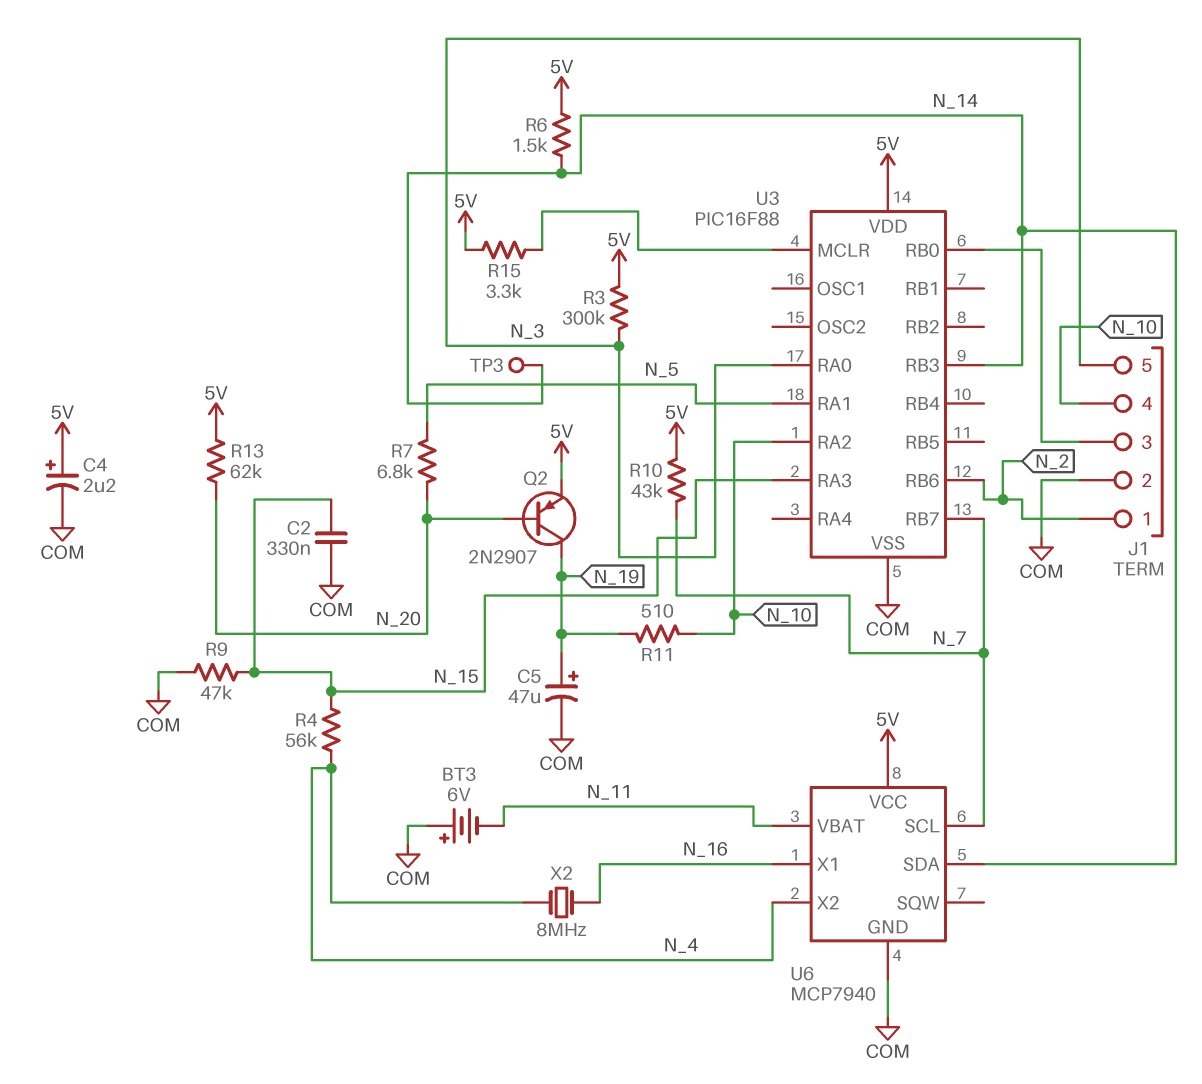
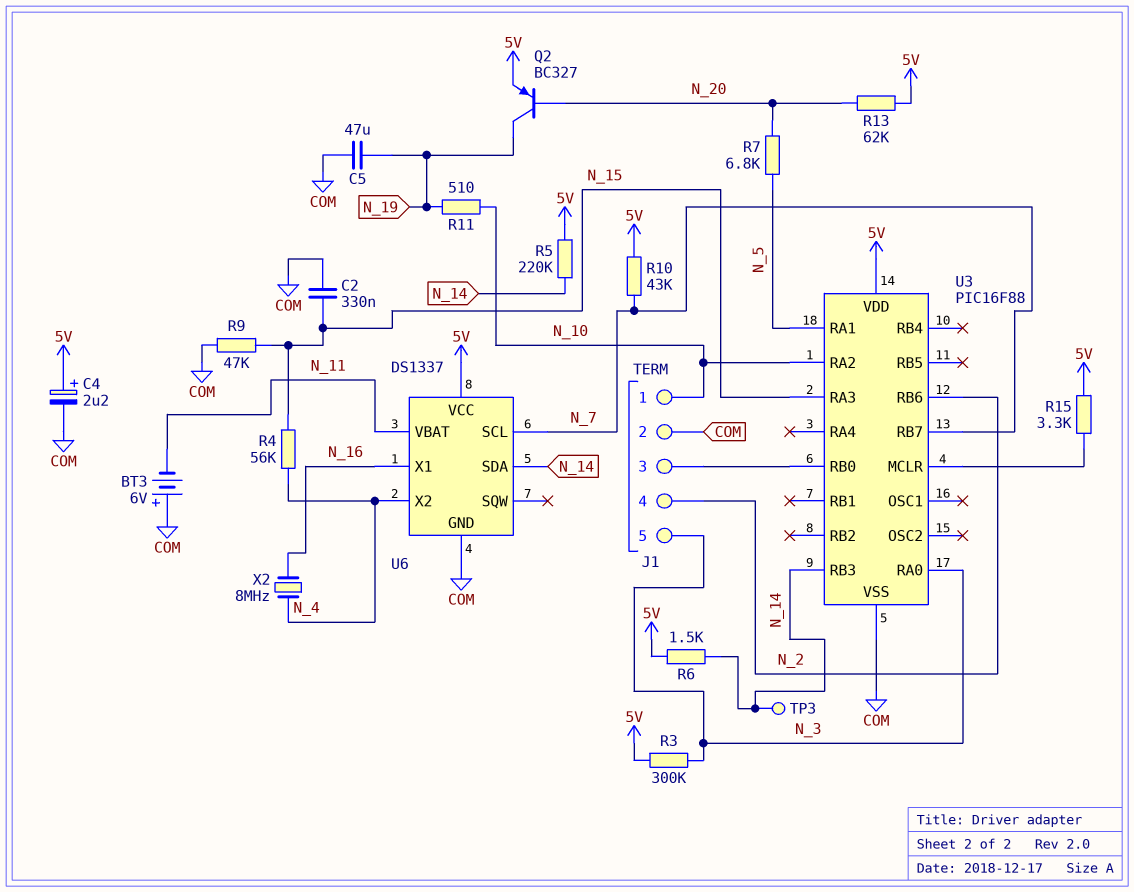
C5: 47uF (plus N_19, minus COM) -> 47uF (COM, N_19)
J1 pin 1: N_2 -> N_10
J1 pin 4: N_10 -> N_2
Q2: PNP 2N2907 (B N_20, C N_19, E 5V) -> PNP BC327 (B N_20, C N_19, E 5V)
R5: none -> 220k (5V, N_14)
U6: MCP7940 -> DS1337

